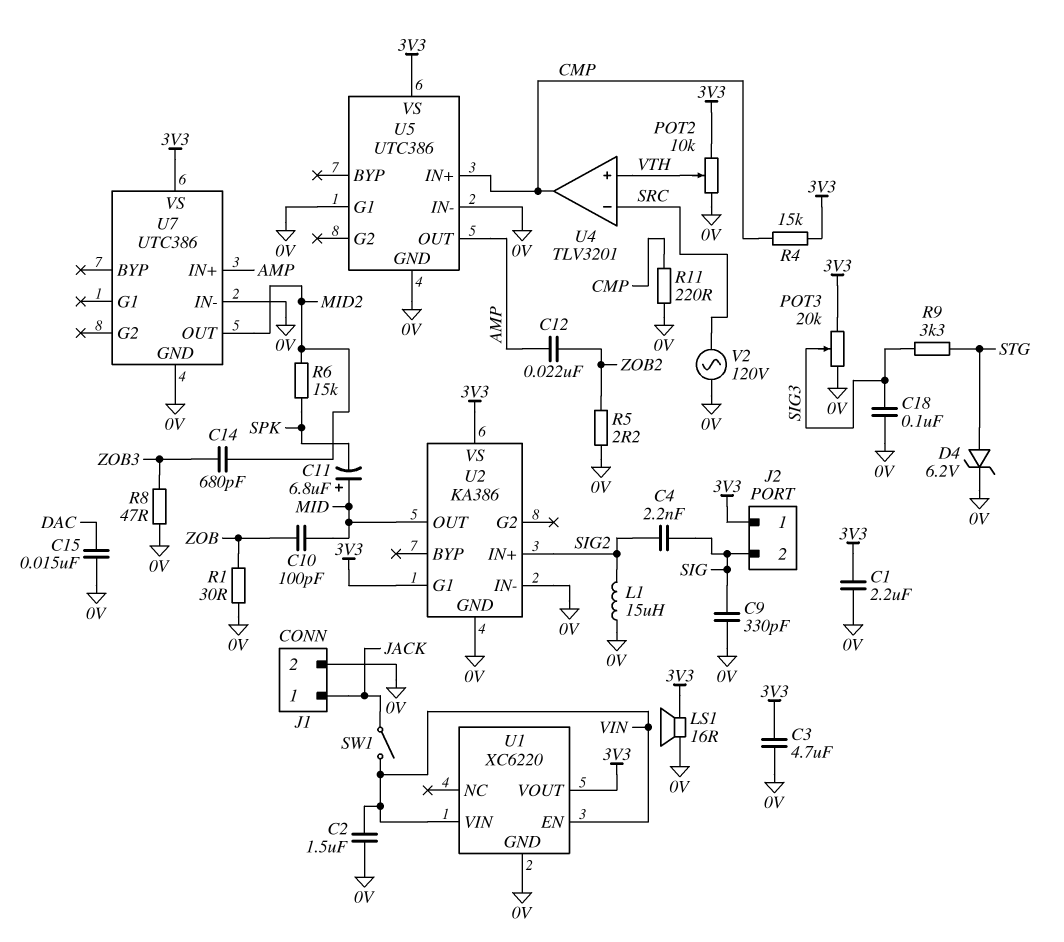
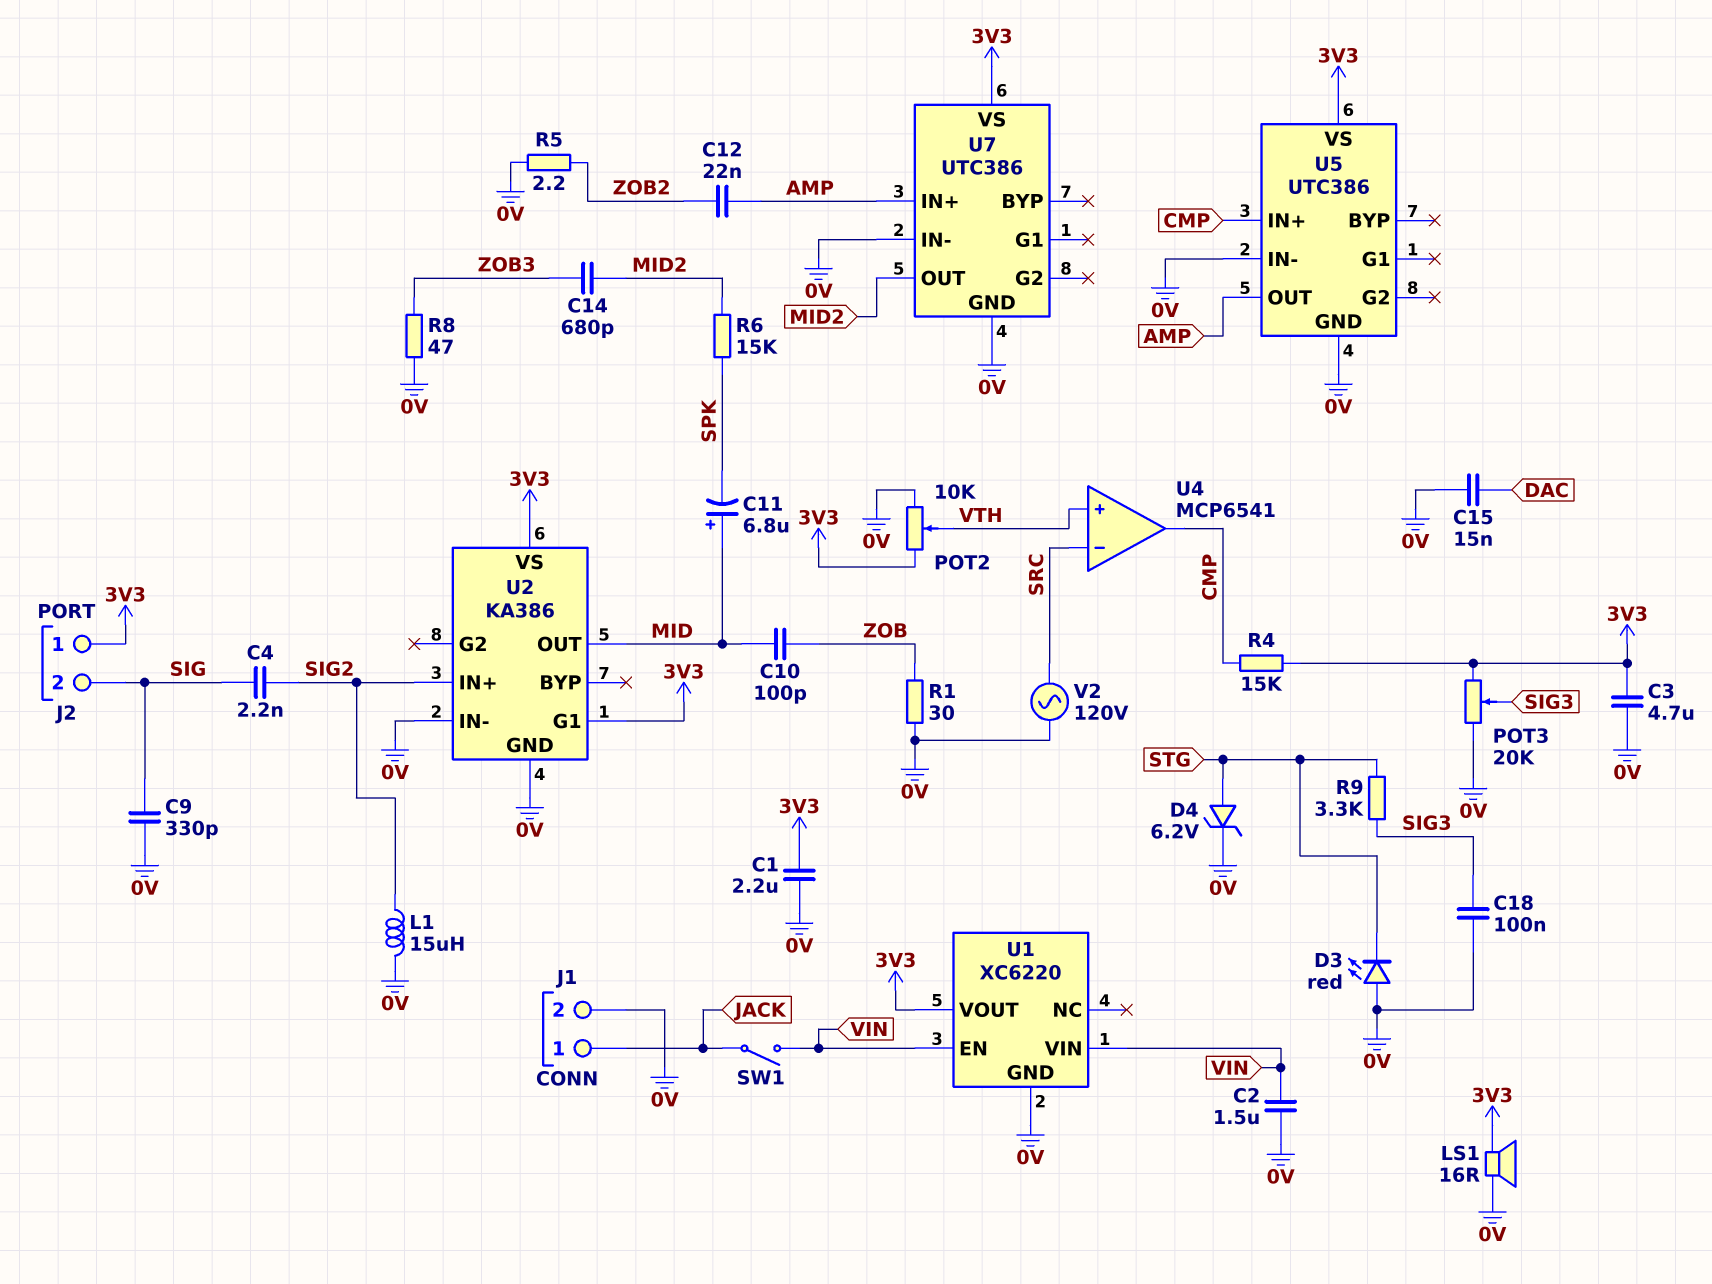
D3: none -> LED red (A 0V, K STG)
R11: 220 (0V, CMP) -> none
U4: TLV3201 -> MCP6541
U5 pin G1: 0V -> none

